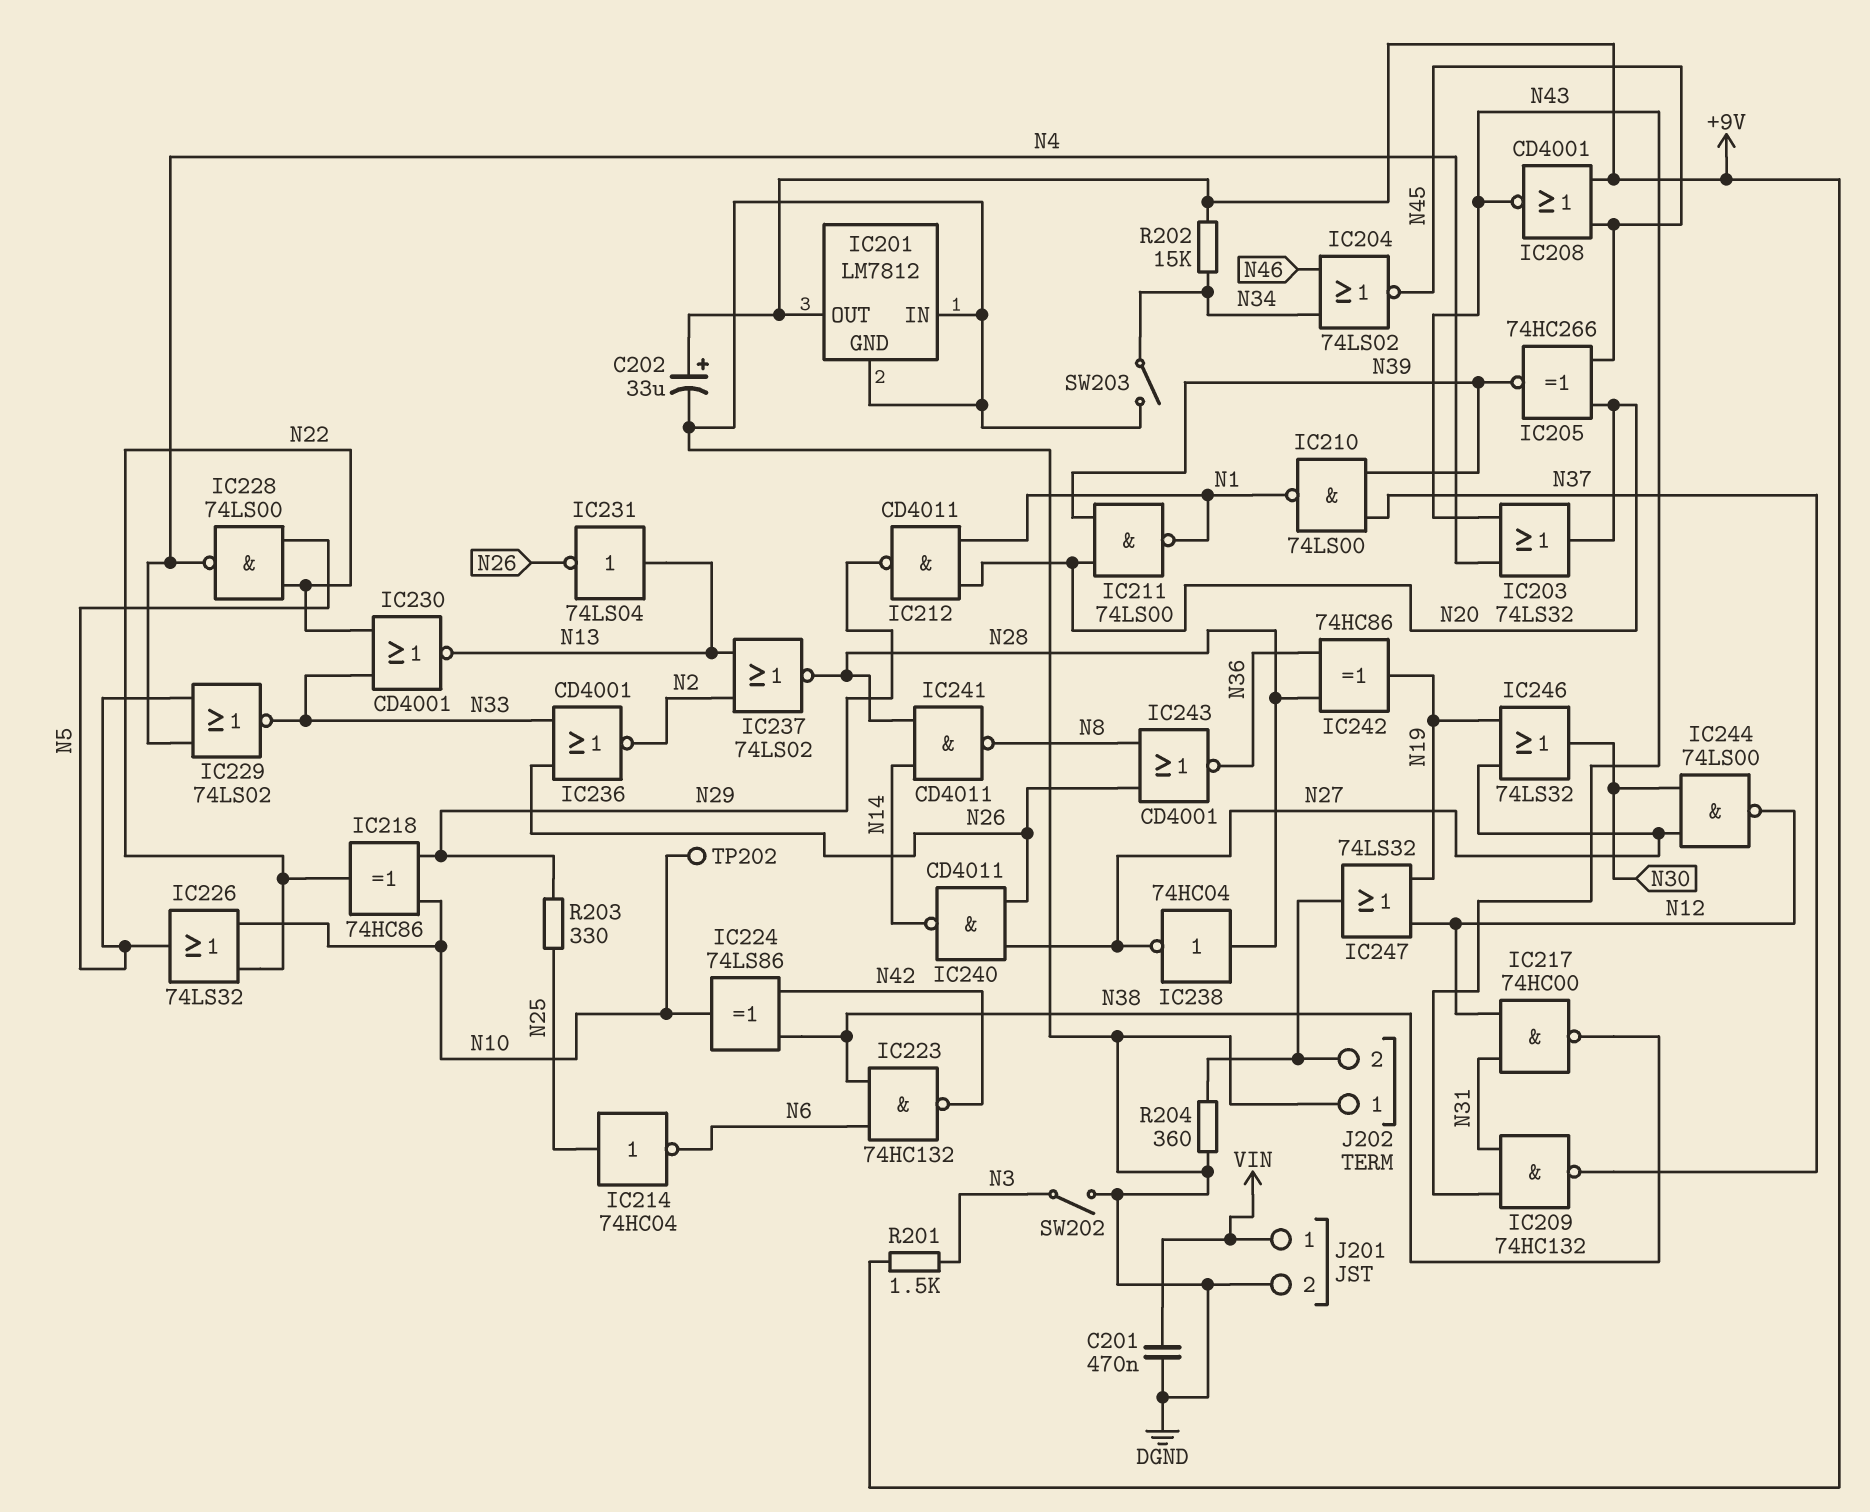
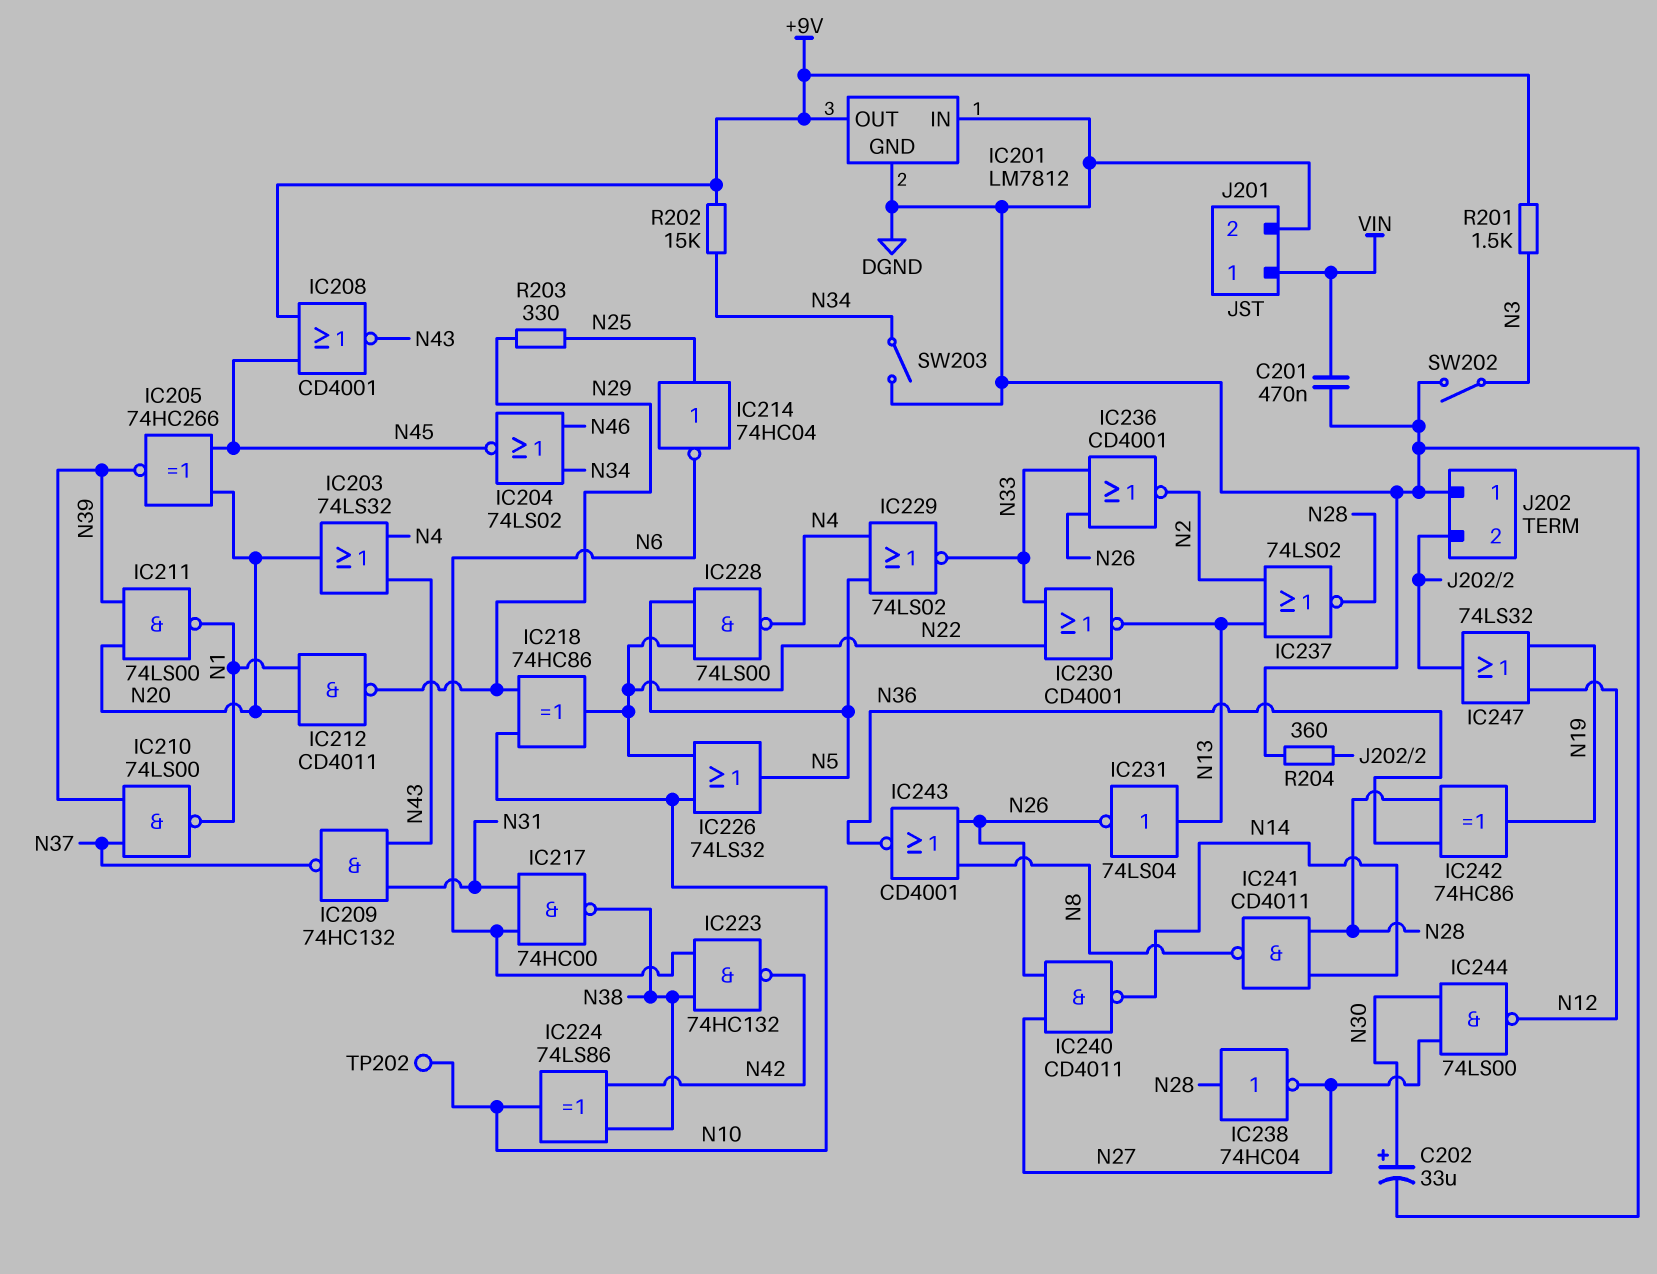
C202: 33uF (plus +9V, minus DGND) -> 33uF (plus N30, minus DGND)
IC217: NAND 74HC00 (in N12, in N31, out N38) -> NAND 74HC00 (in N6, in N31, out N38)
IC246: OR 74LS32 (in N19, in N27, out N30) -> none

